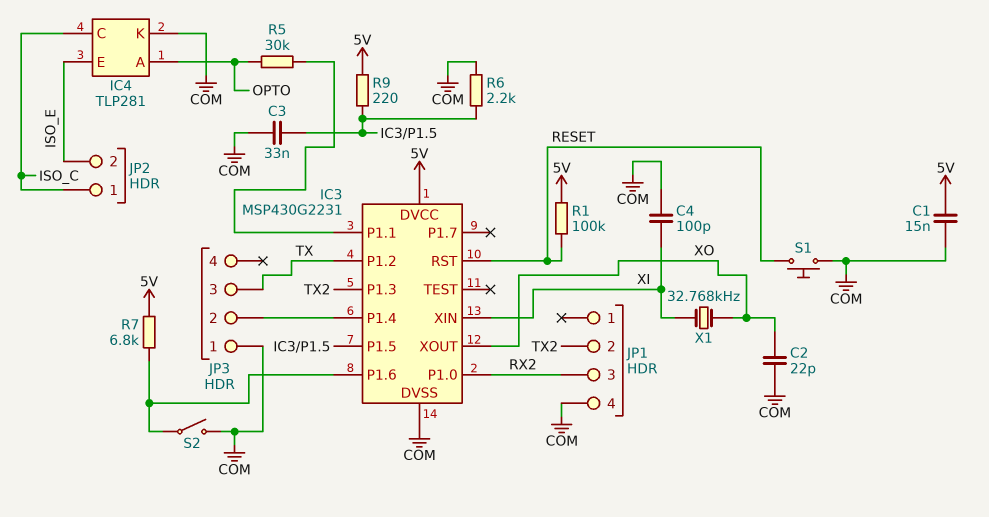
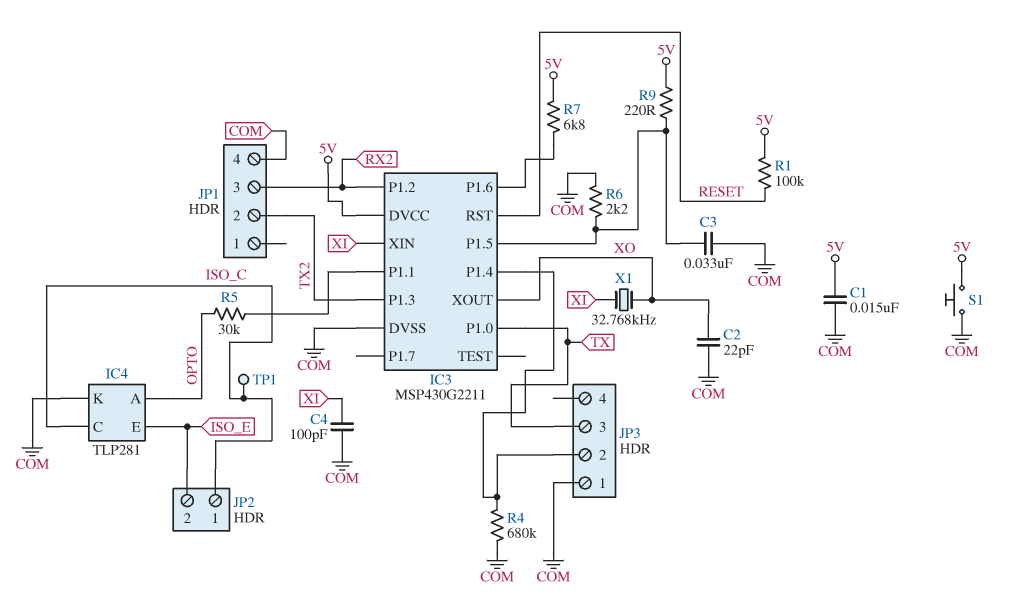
IC3: MSP430G2231 -> MSP430G2211
IC3 pin P1.0: RX2 -> TX
IC3 pin P1.2: TX -> RX2
R4: none -> 680k (COM, IC3/P1.4)
S1: button (COM, RESET) -> button (5V, COM)
S2: switch (COM, IC3/P1.6) -> none
TP1: none -> test point (ISO_C)

